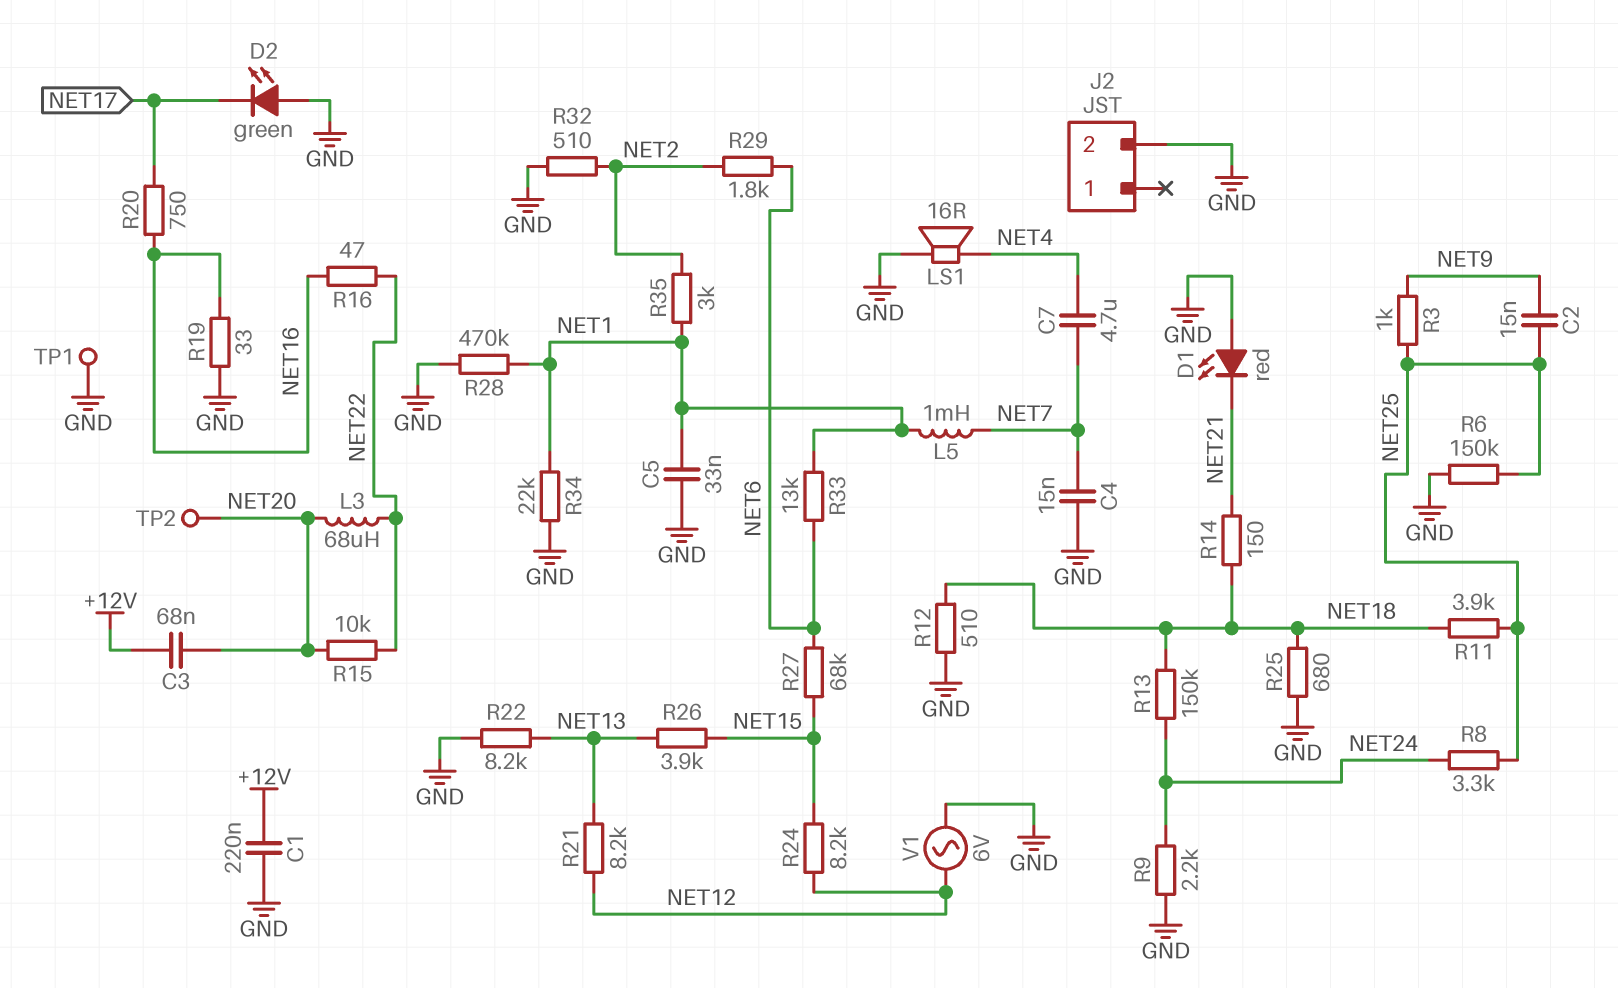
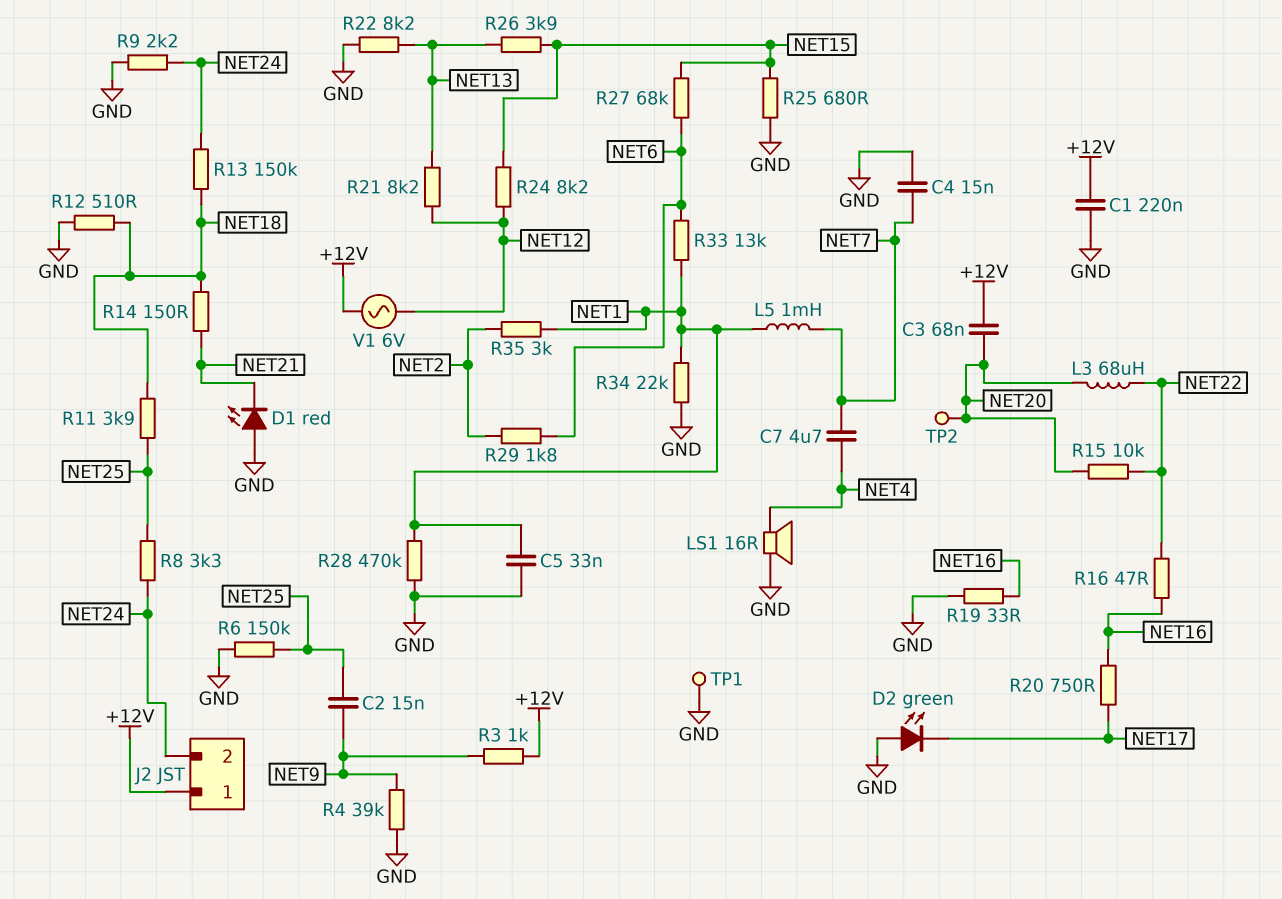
J2 pin 1: none -> +12V
J2 pin 2: GND -> NET24
R3: 1k (NET9, NET25) -> 1k (+12V, NET9)
R4: none -> 39k (GND, NET9)
R25: 680 (GND, NET18) -> 680 (GND, NET15)
R32: 510 (GND, NET2) -> none
V1: AC 6V (GND, NET12) -> AC 6V (+12V, NET12)

